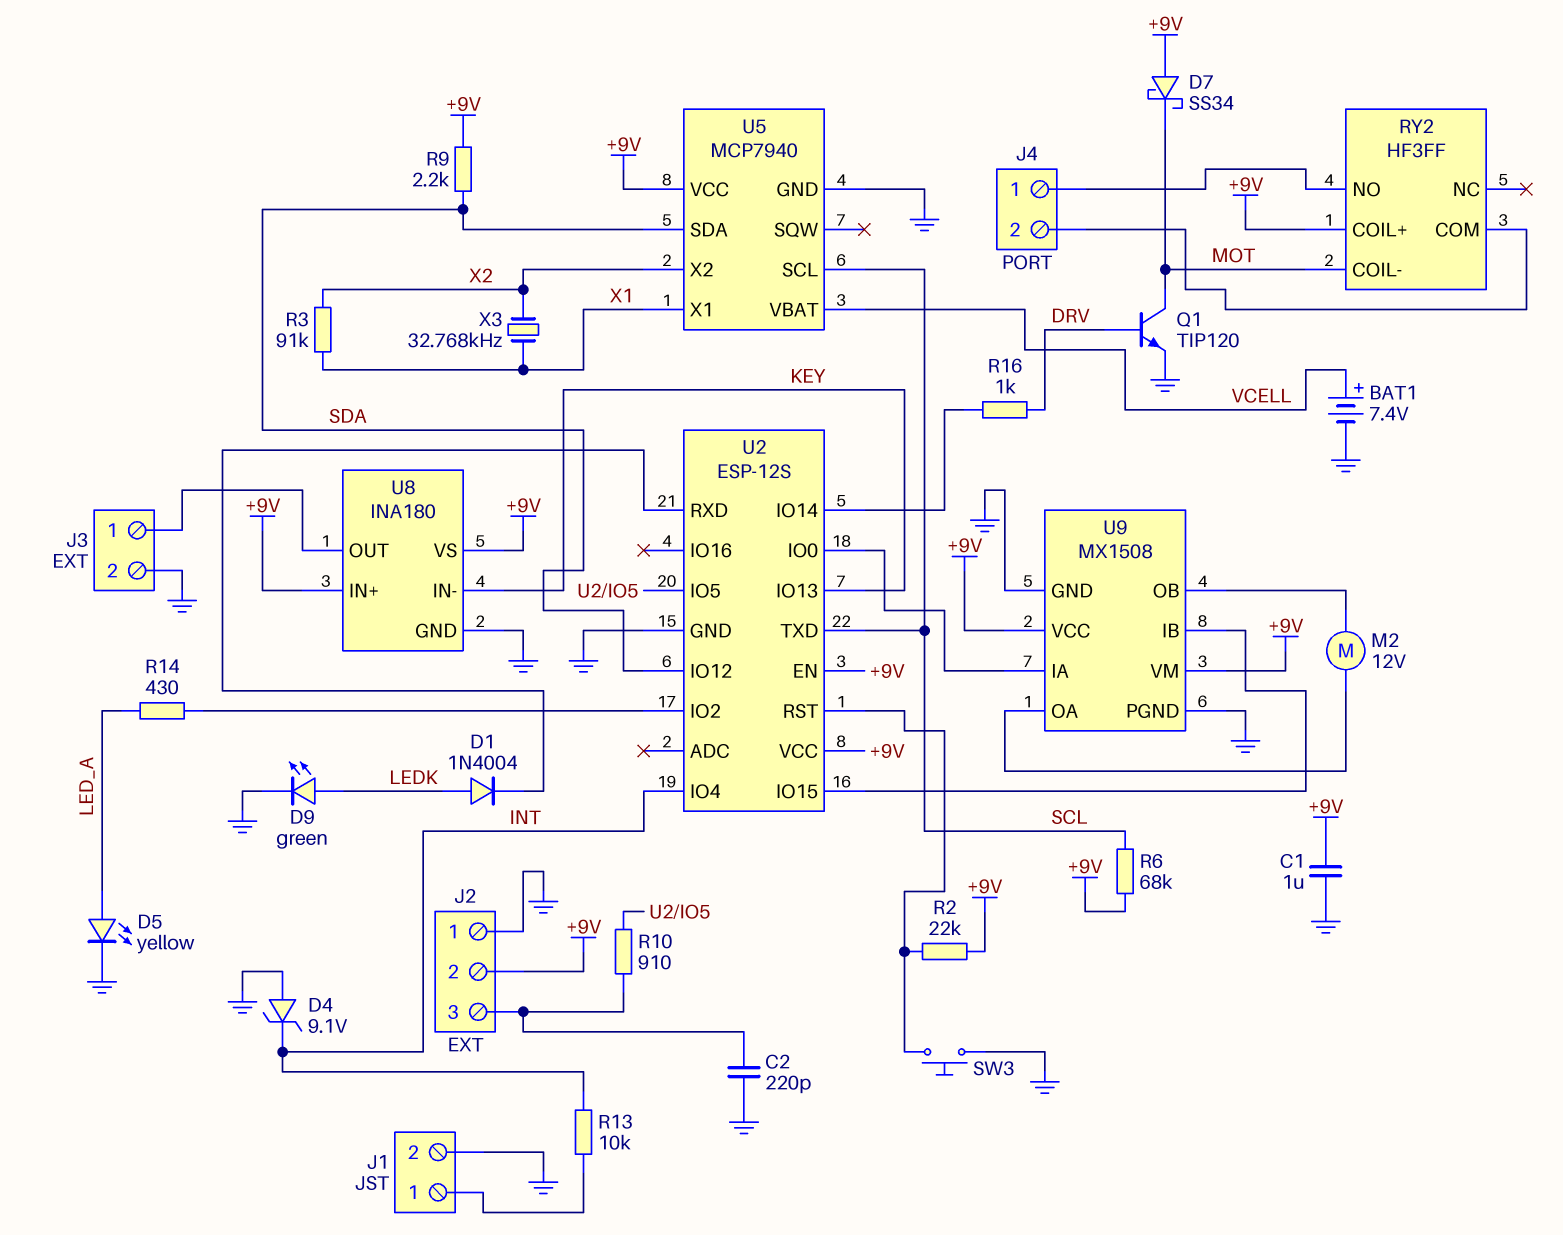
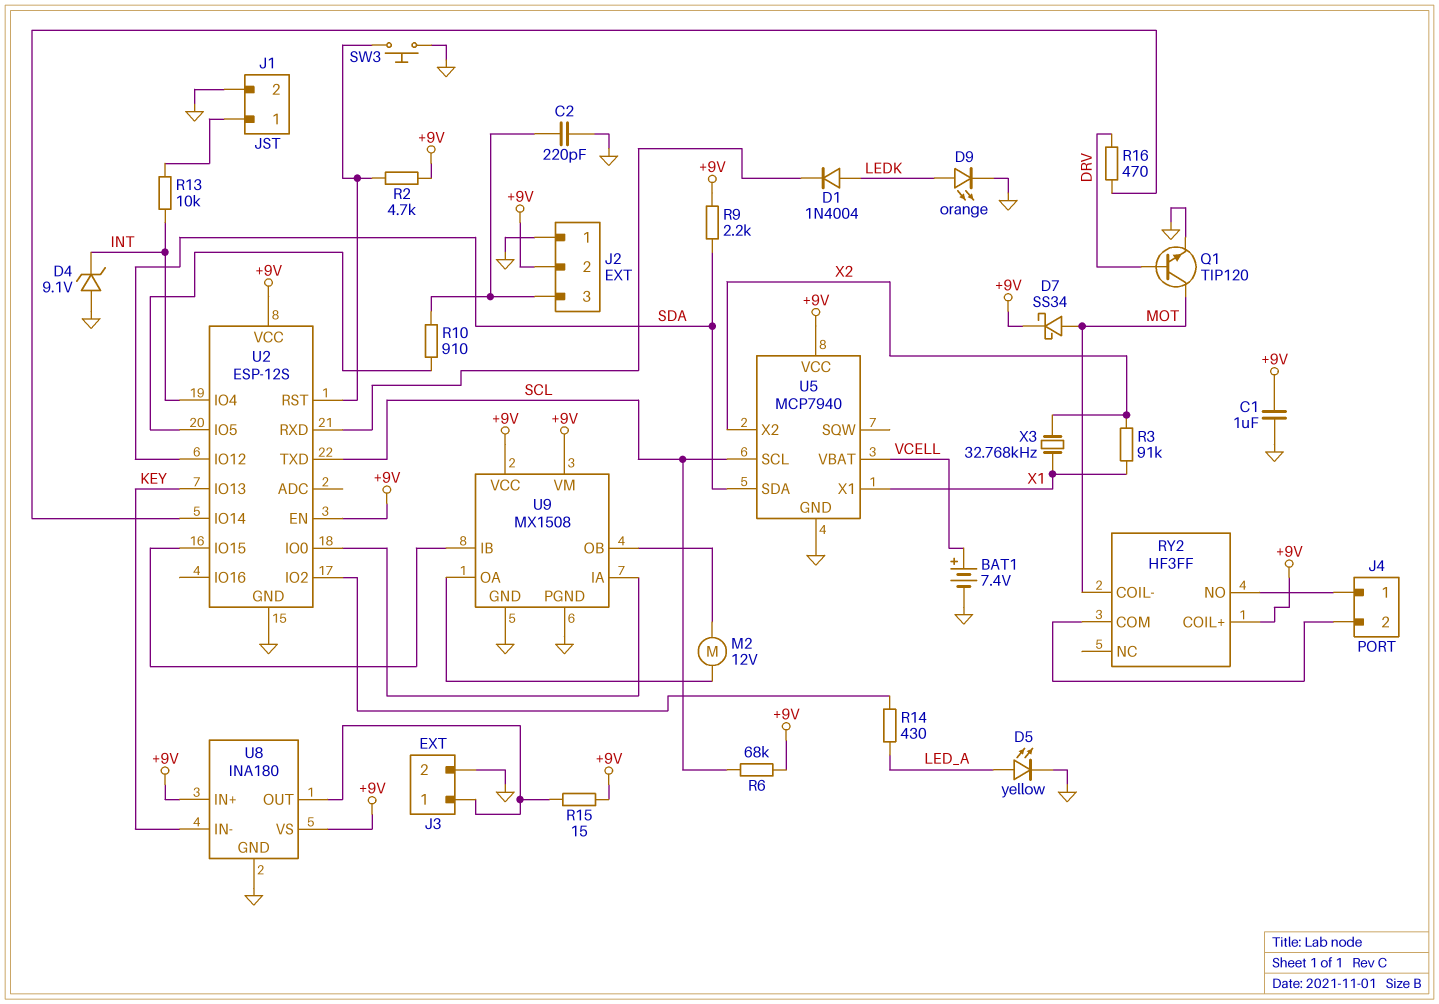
D7: schottky SS34 (A +9V, K MOT) -> schottky SS34 (A MOT, K +9V)
D9: LED green (A LEDK, K GND) -> LED orange (A LEDK, K GND)
R2: 22k (+9V, U2/RST) -> 4.7k (+9V, U2/RST)
R15: none -> 15 (+9V, J3/1)
R16: 1k (DRV, U2/IO14) -> 470 (DRV, U2/IO14)

